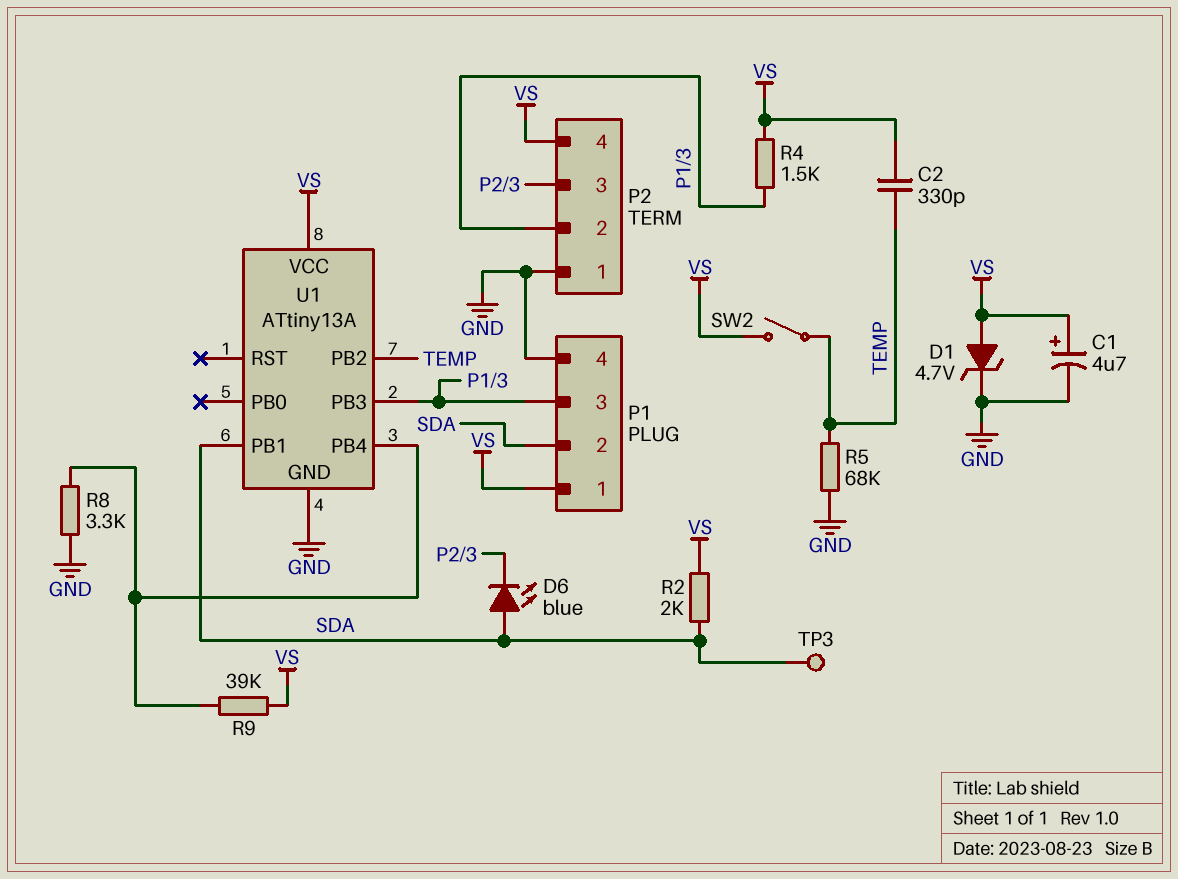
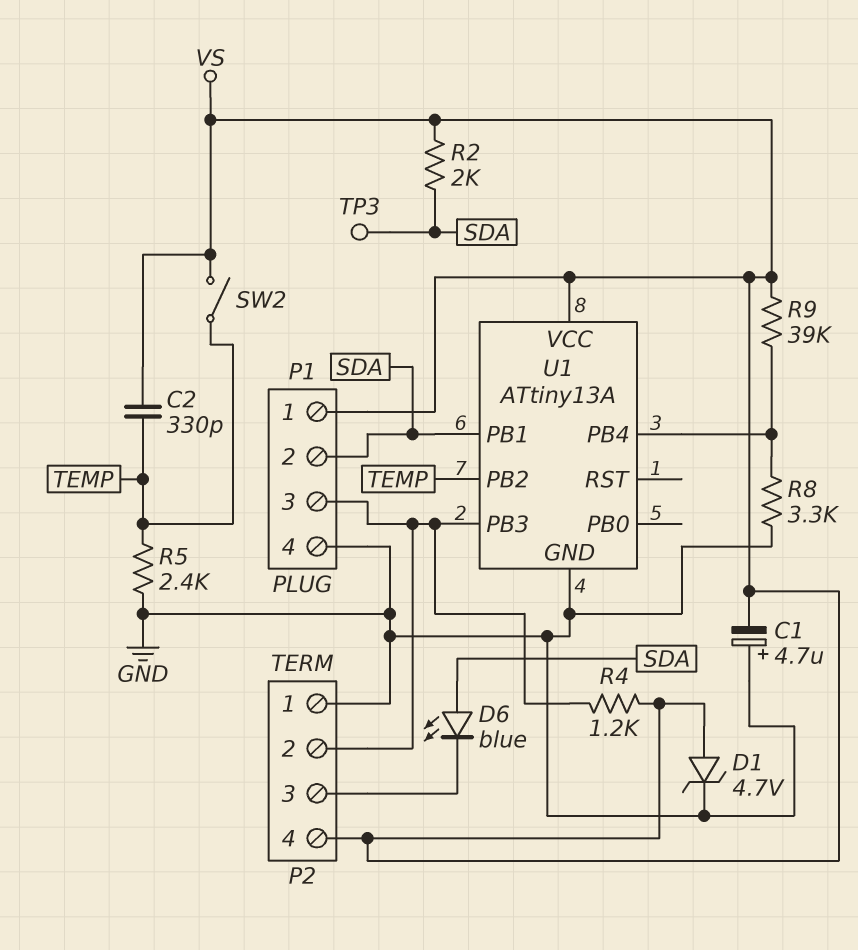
C1: 4.7uF (plus VS, minus GND) -> 4.7uF (plus GND, minus VS)
R4: 1.5k (P1/3, VS) -> 1.2k (P1/3, VS)
R5: 68k (GND, TEMP) -> 2.4k (GND, TEMP)

